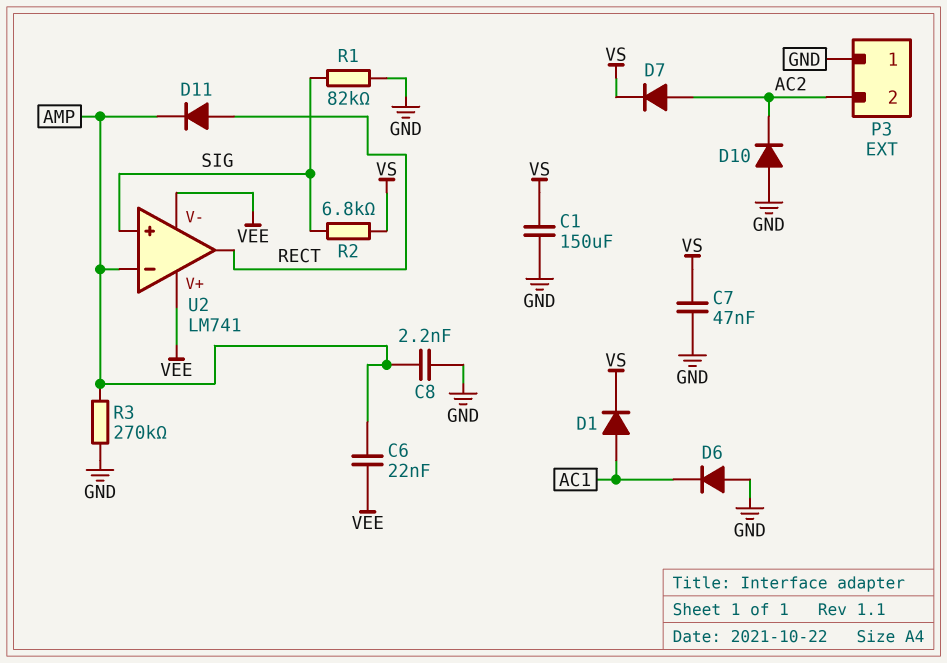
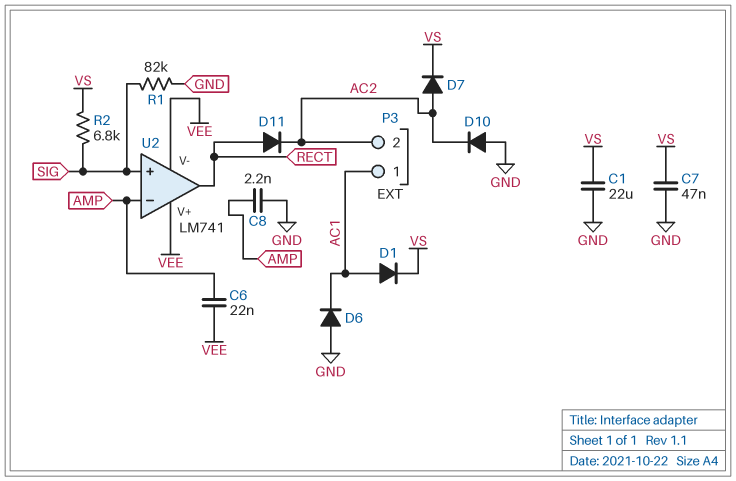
C1: 150uF (GND, VS) -> 22uF (GND, VS)
D11: diode (A RECT, K AMP) -> diode (A RECT, K AC2)
P3 pin 1: GND -> AC1
R3: 270k (AMP, GND) -> none

